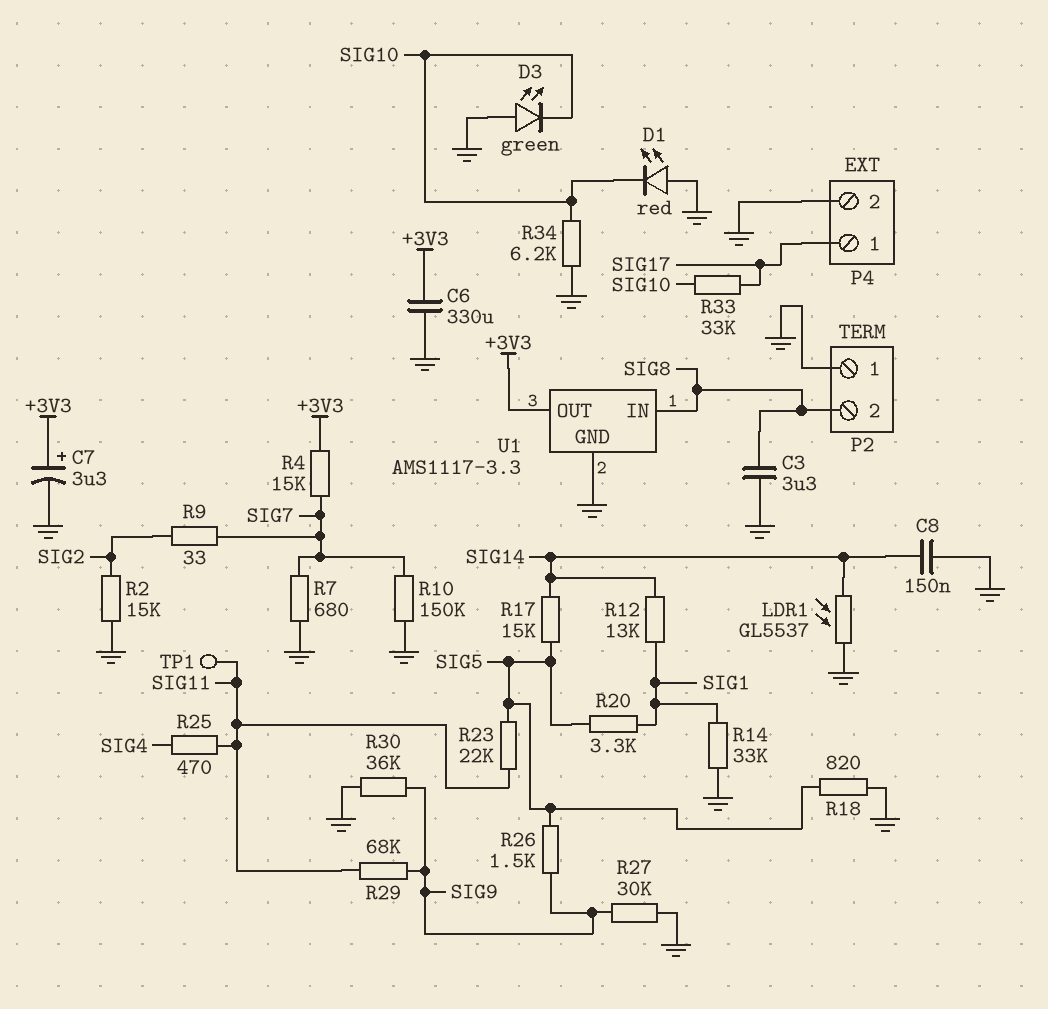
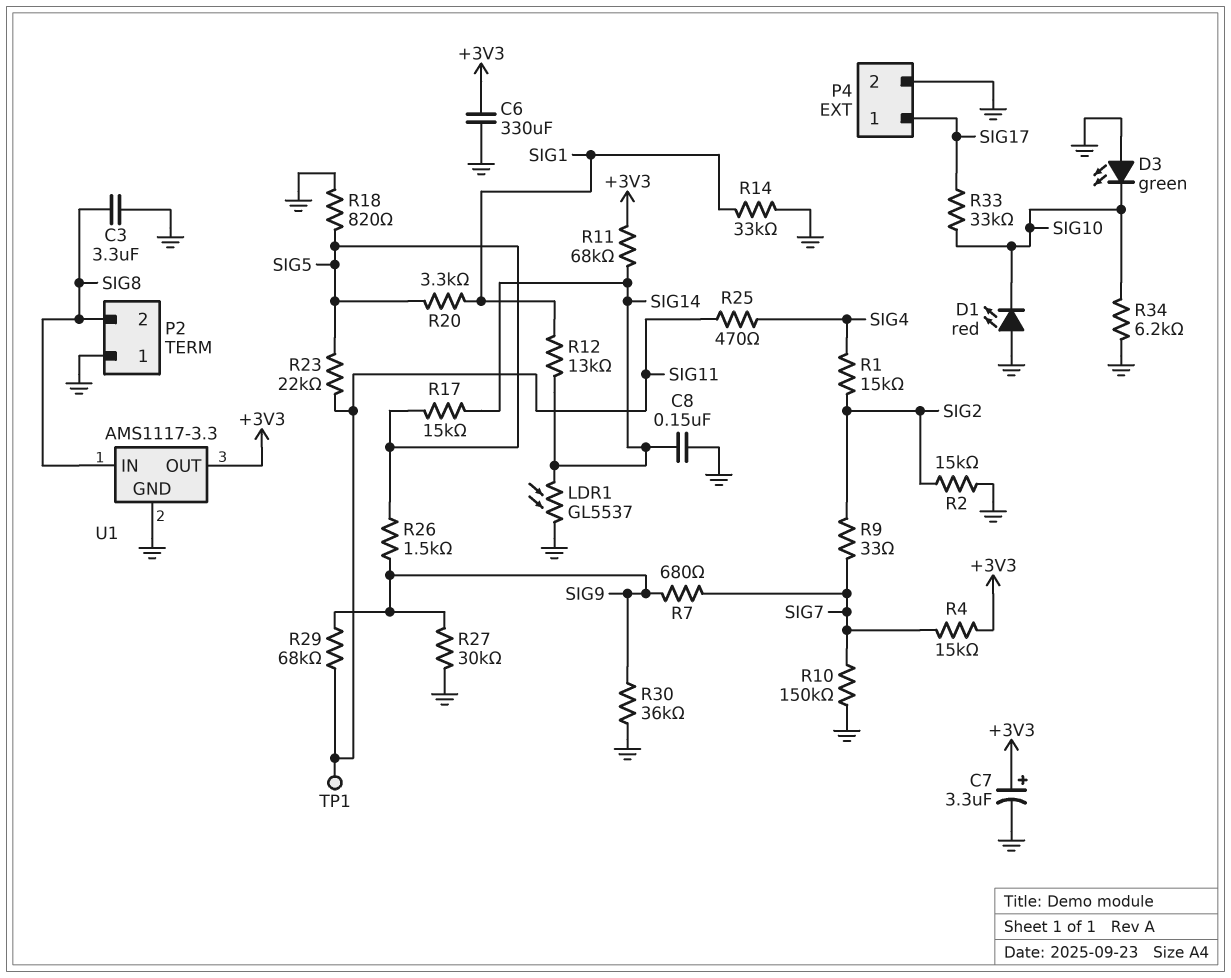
R1: none -> 15k (SIG2, SIG4)
R7: 680 (GND, SIG7) -> 680 (SIG7, SIG9)
R11: none -> 68k (+3V3, SIG14)

